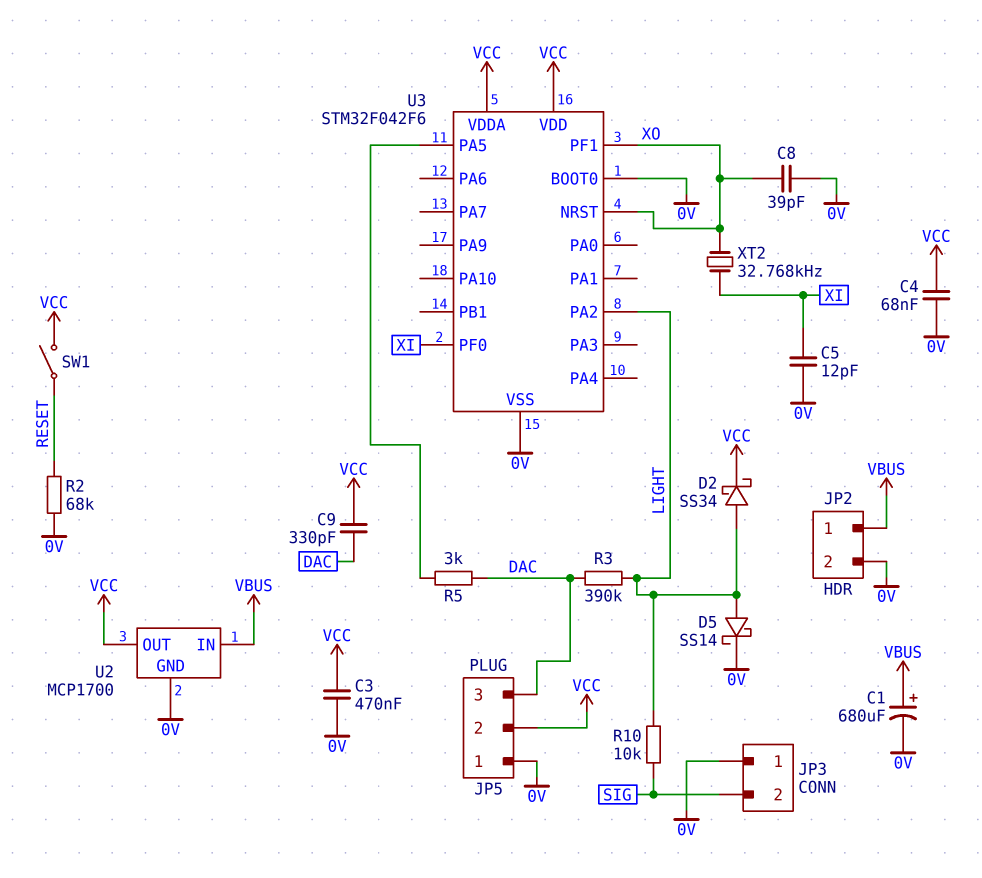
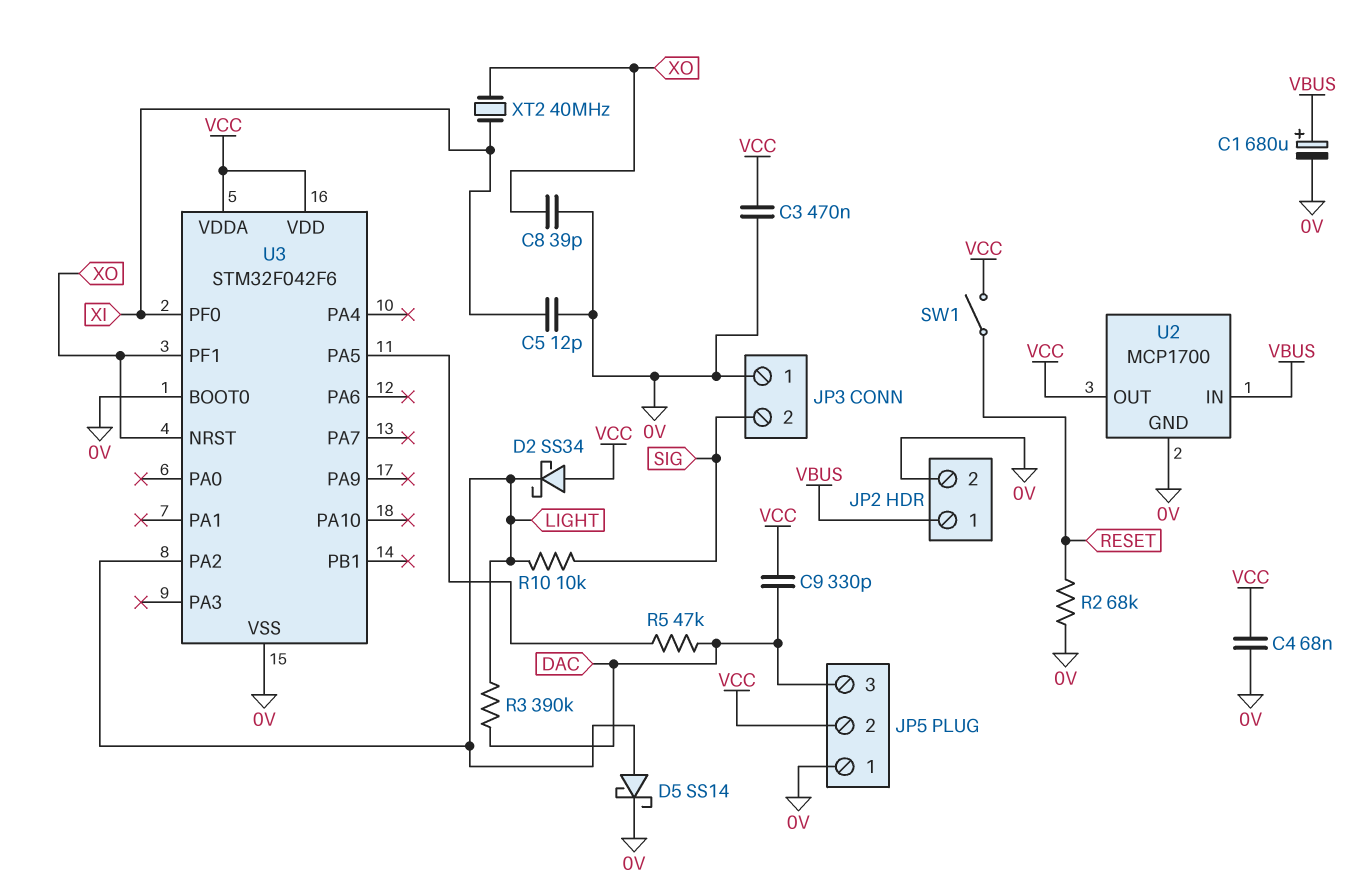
D2: schottky SS34 (A LIGHT, K VCC) -> schottky SS34 (A VCC, K LIGHT)
R5: 3k (DAC, U3/PA5) -> 47k (DAC, U3/PA5)
XT2: 32.768kHz (XI, XO) -> 40MHz (XI, XO)

